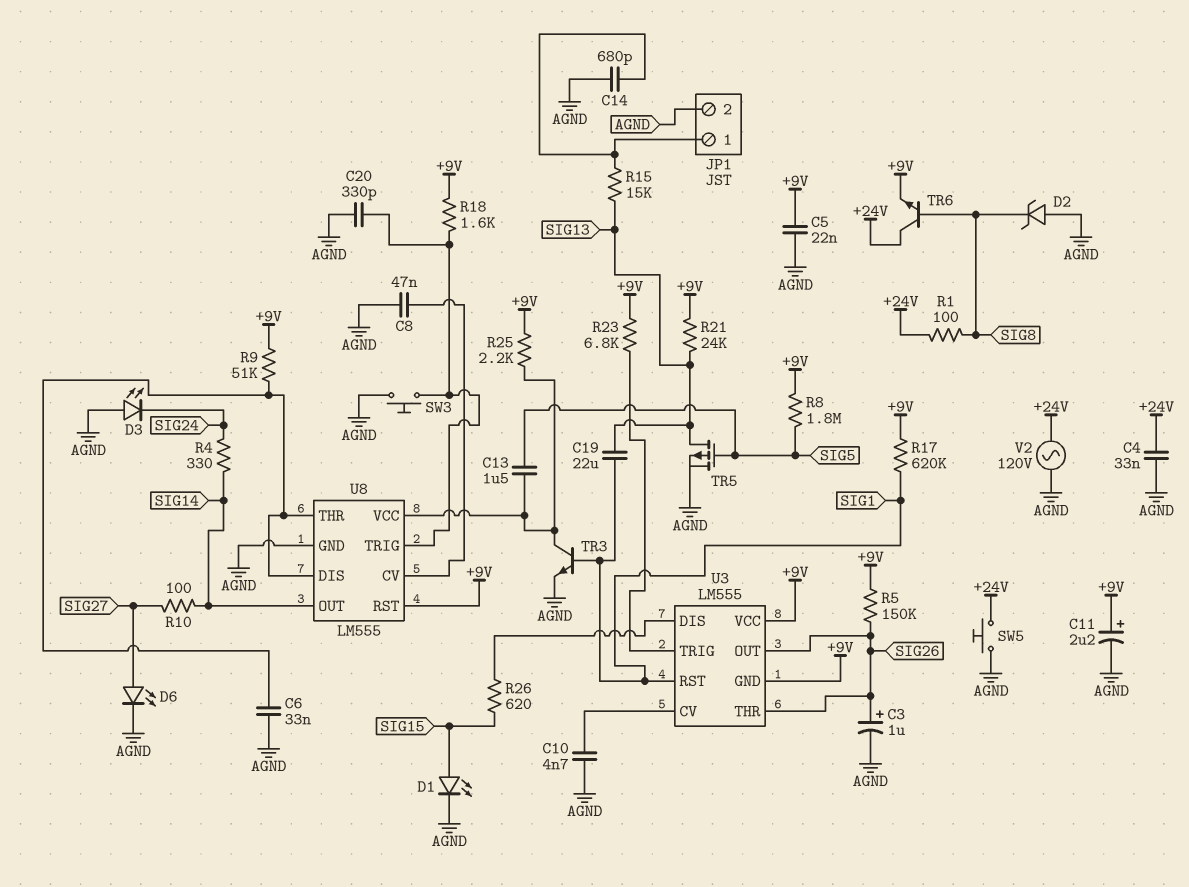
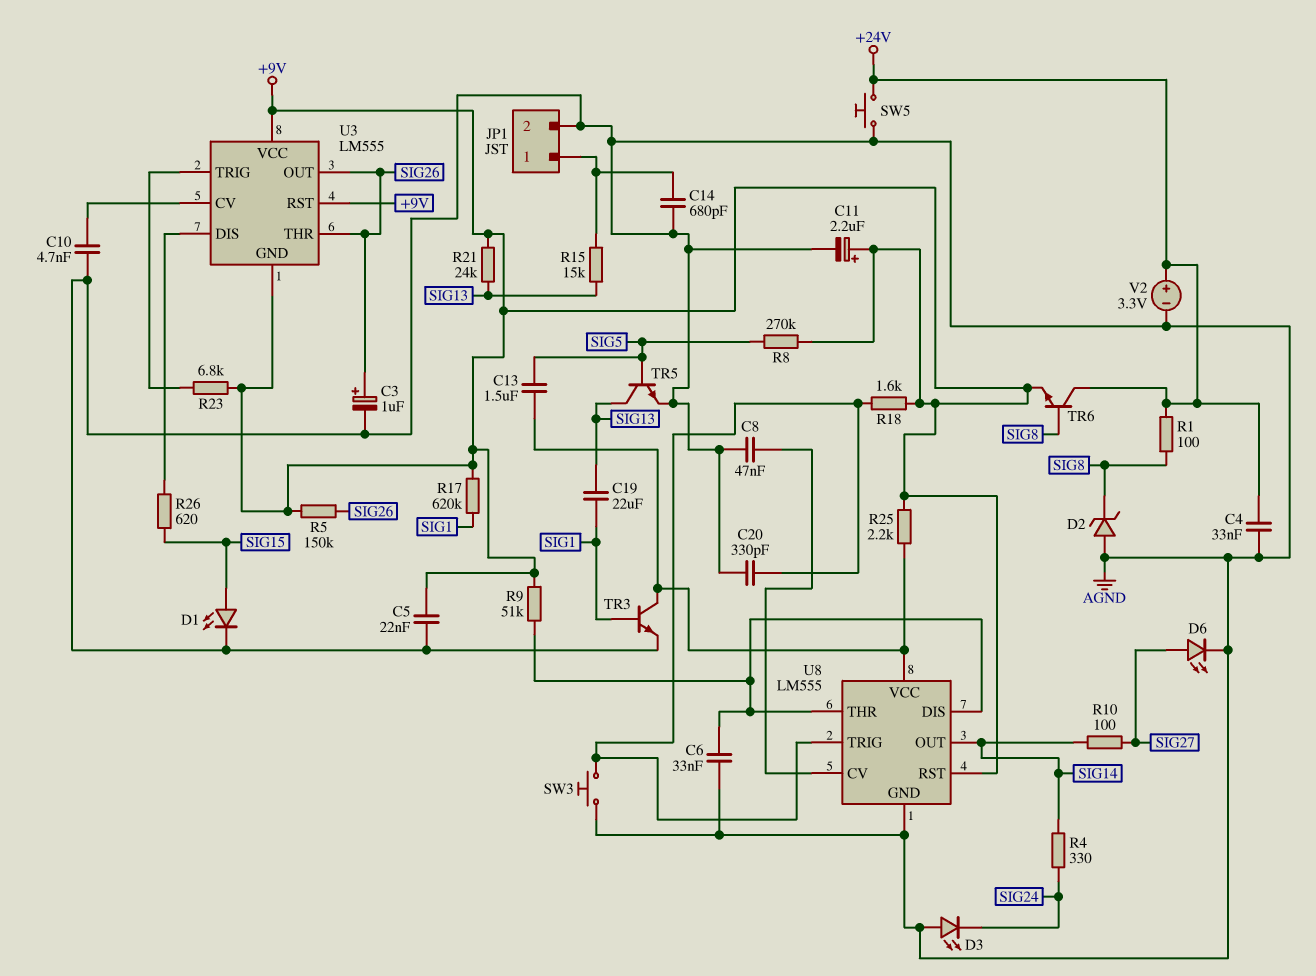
R8: 1.8M (+9V, SIG5) -> 270k (+9V, SIG5)
TR5: PMOS (G SIG5, D SIG13, S AGND) -> NPN (B SIG5, C SIG13, E AGND)
U3 pin RST: SIG1 -> +9V
V2: AC 120V (+24V, AGND) -> 3.3V (plus +24V, minus AGND)

